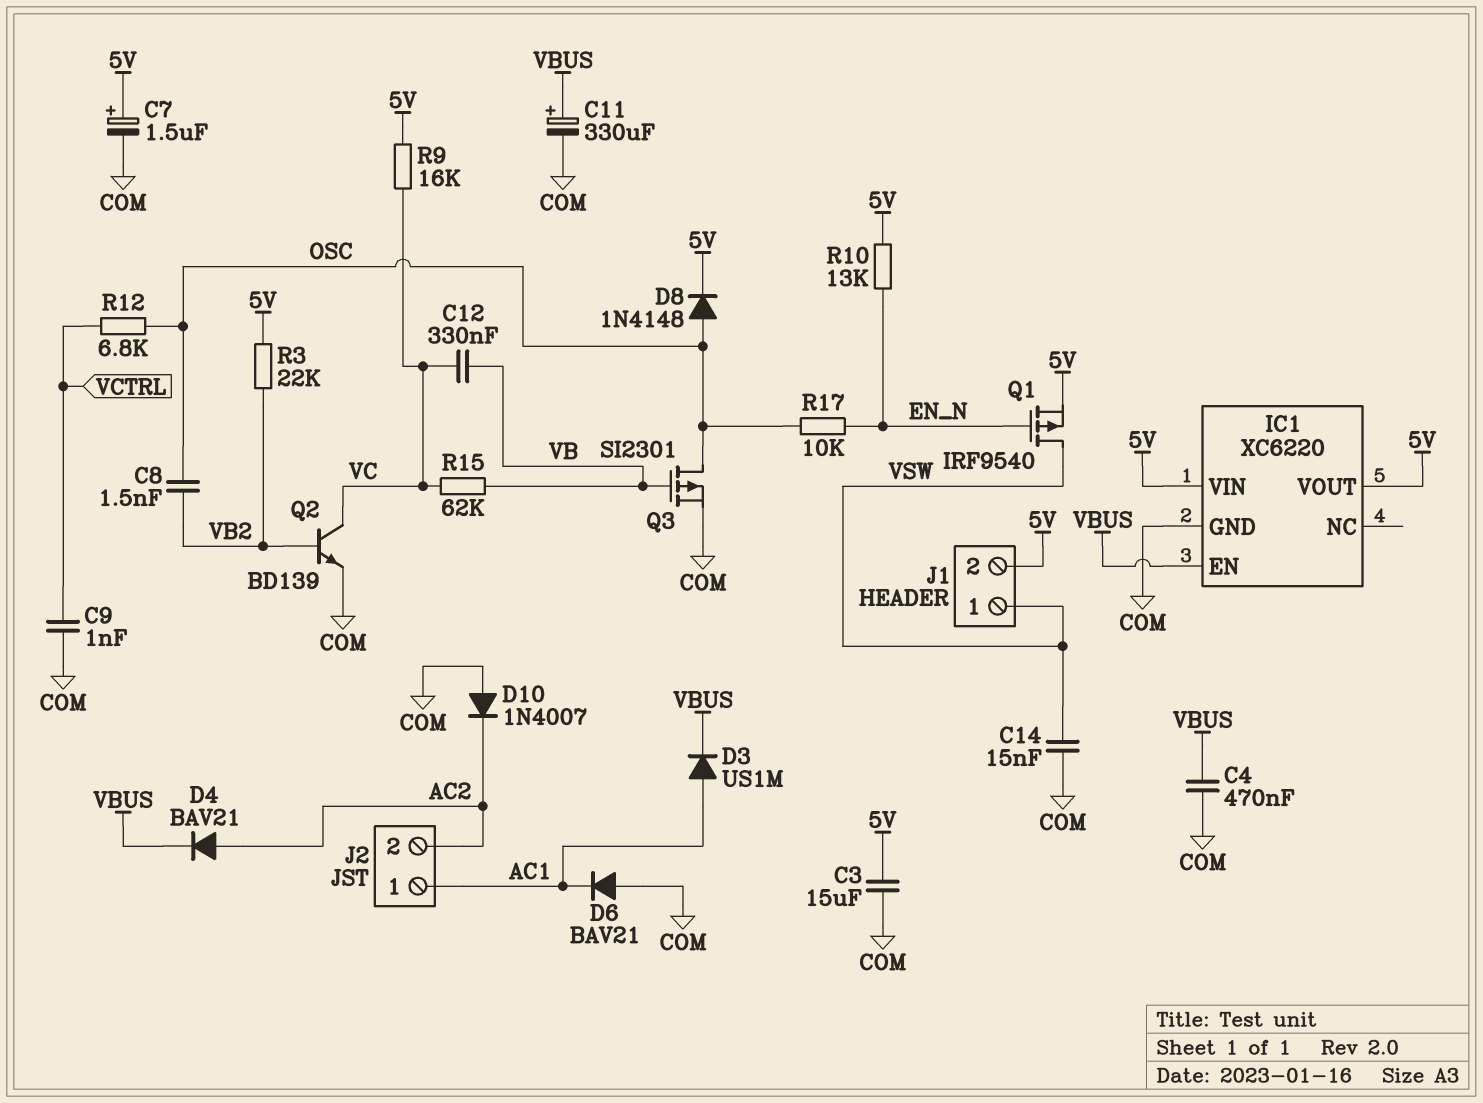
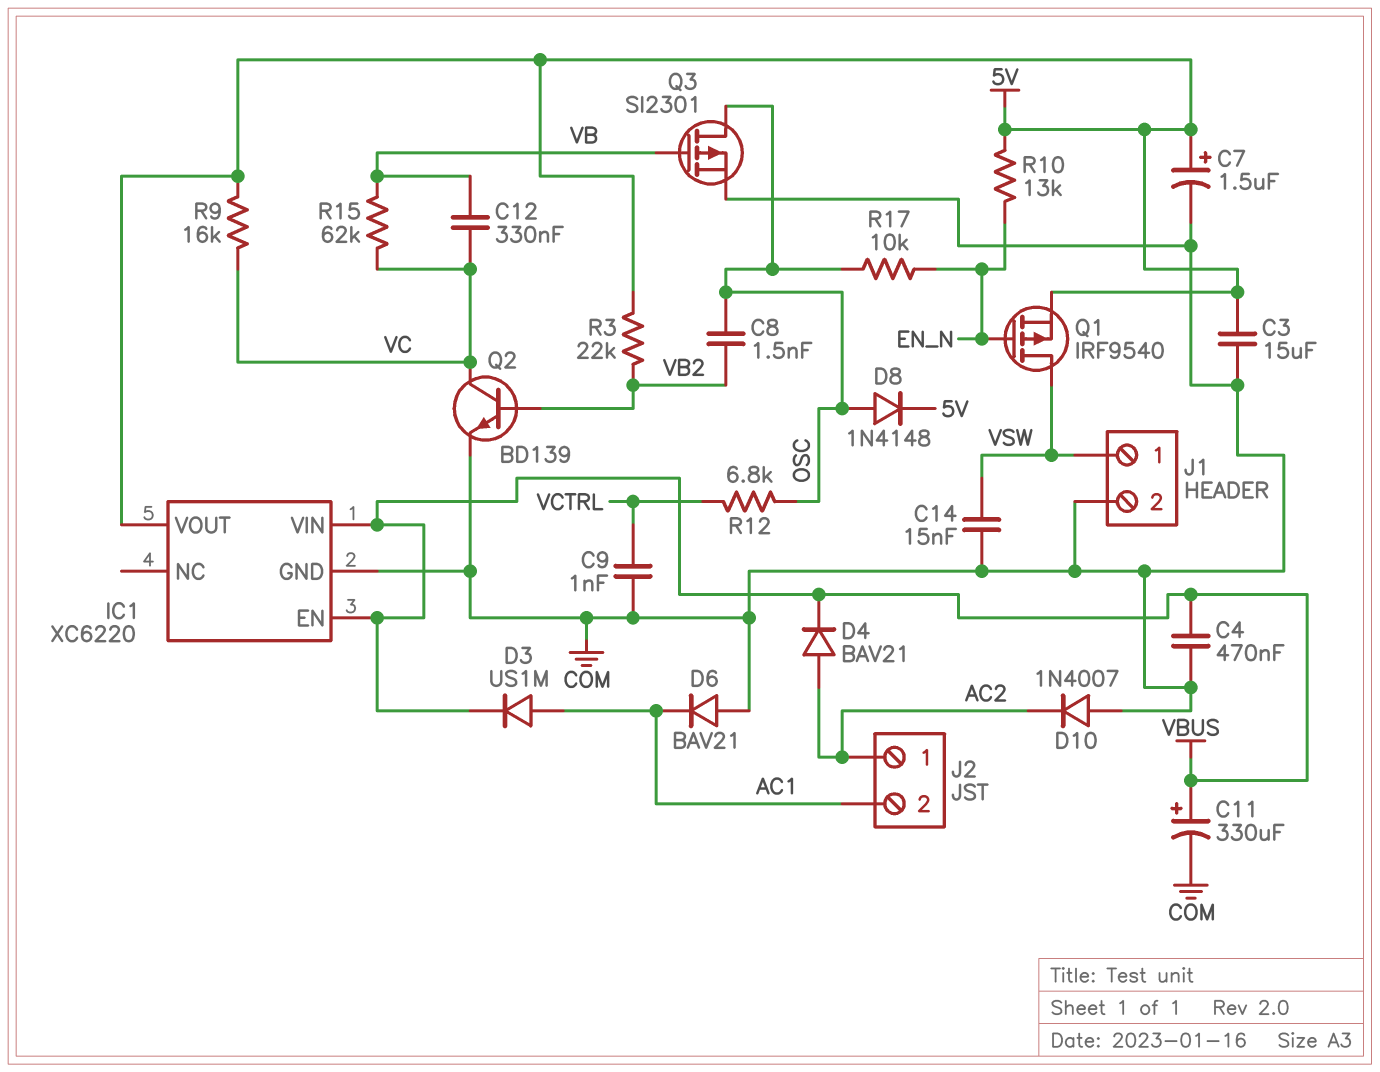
IC1 pin VIN: 5V -> VBUS
J1 pin 2: 5V -> COM
J2 pin 1: AC1 -> AC2
J2 pin 2: AC2 -> AC1

